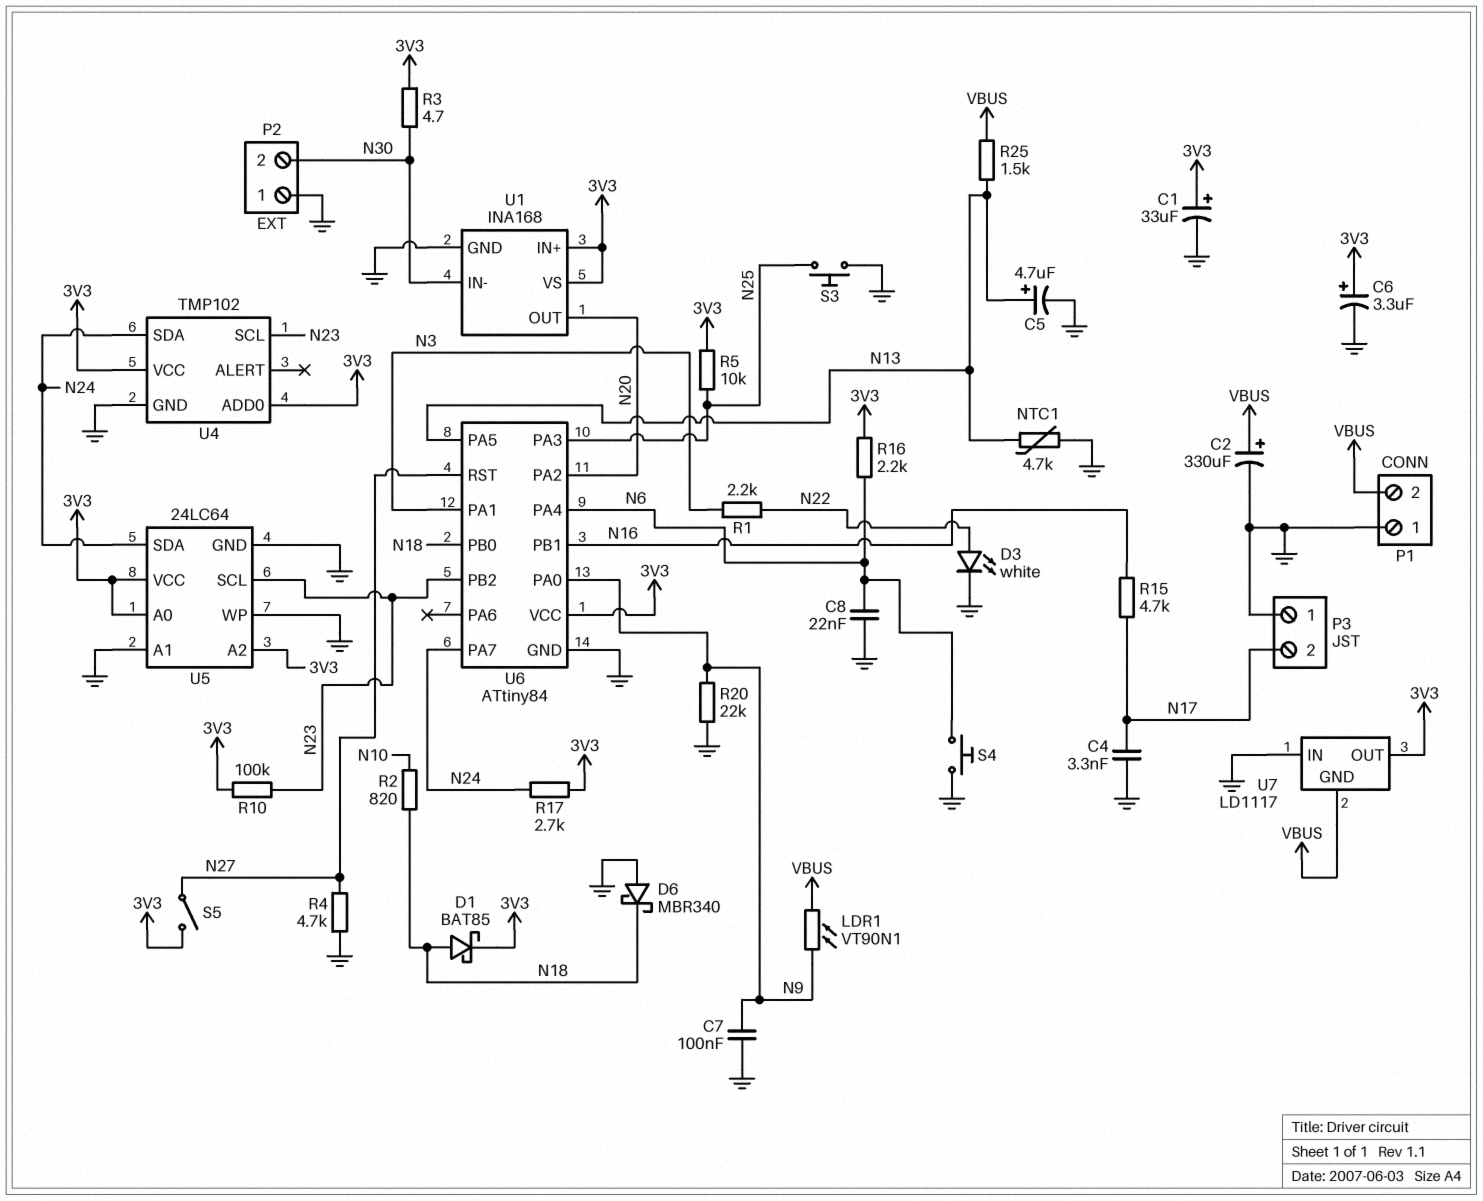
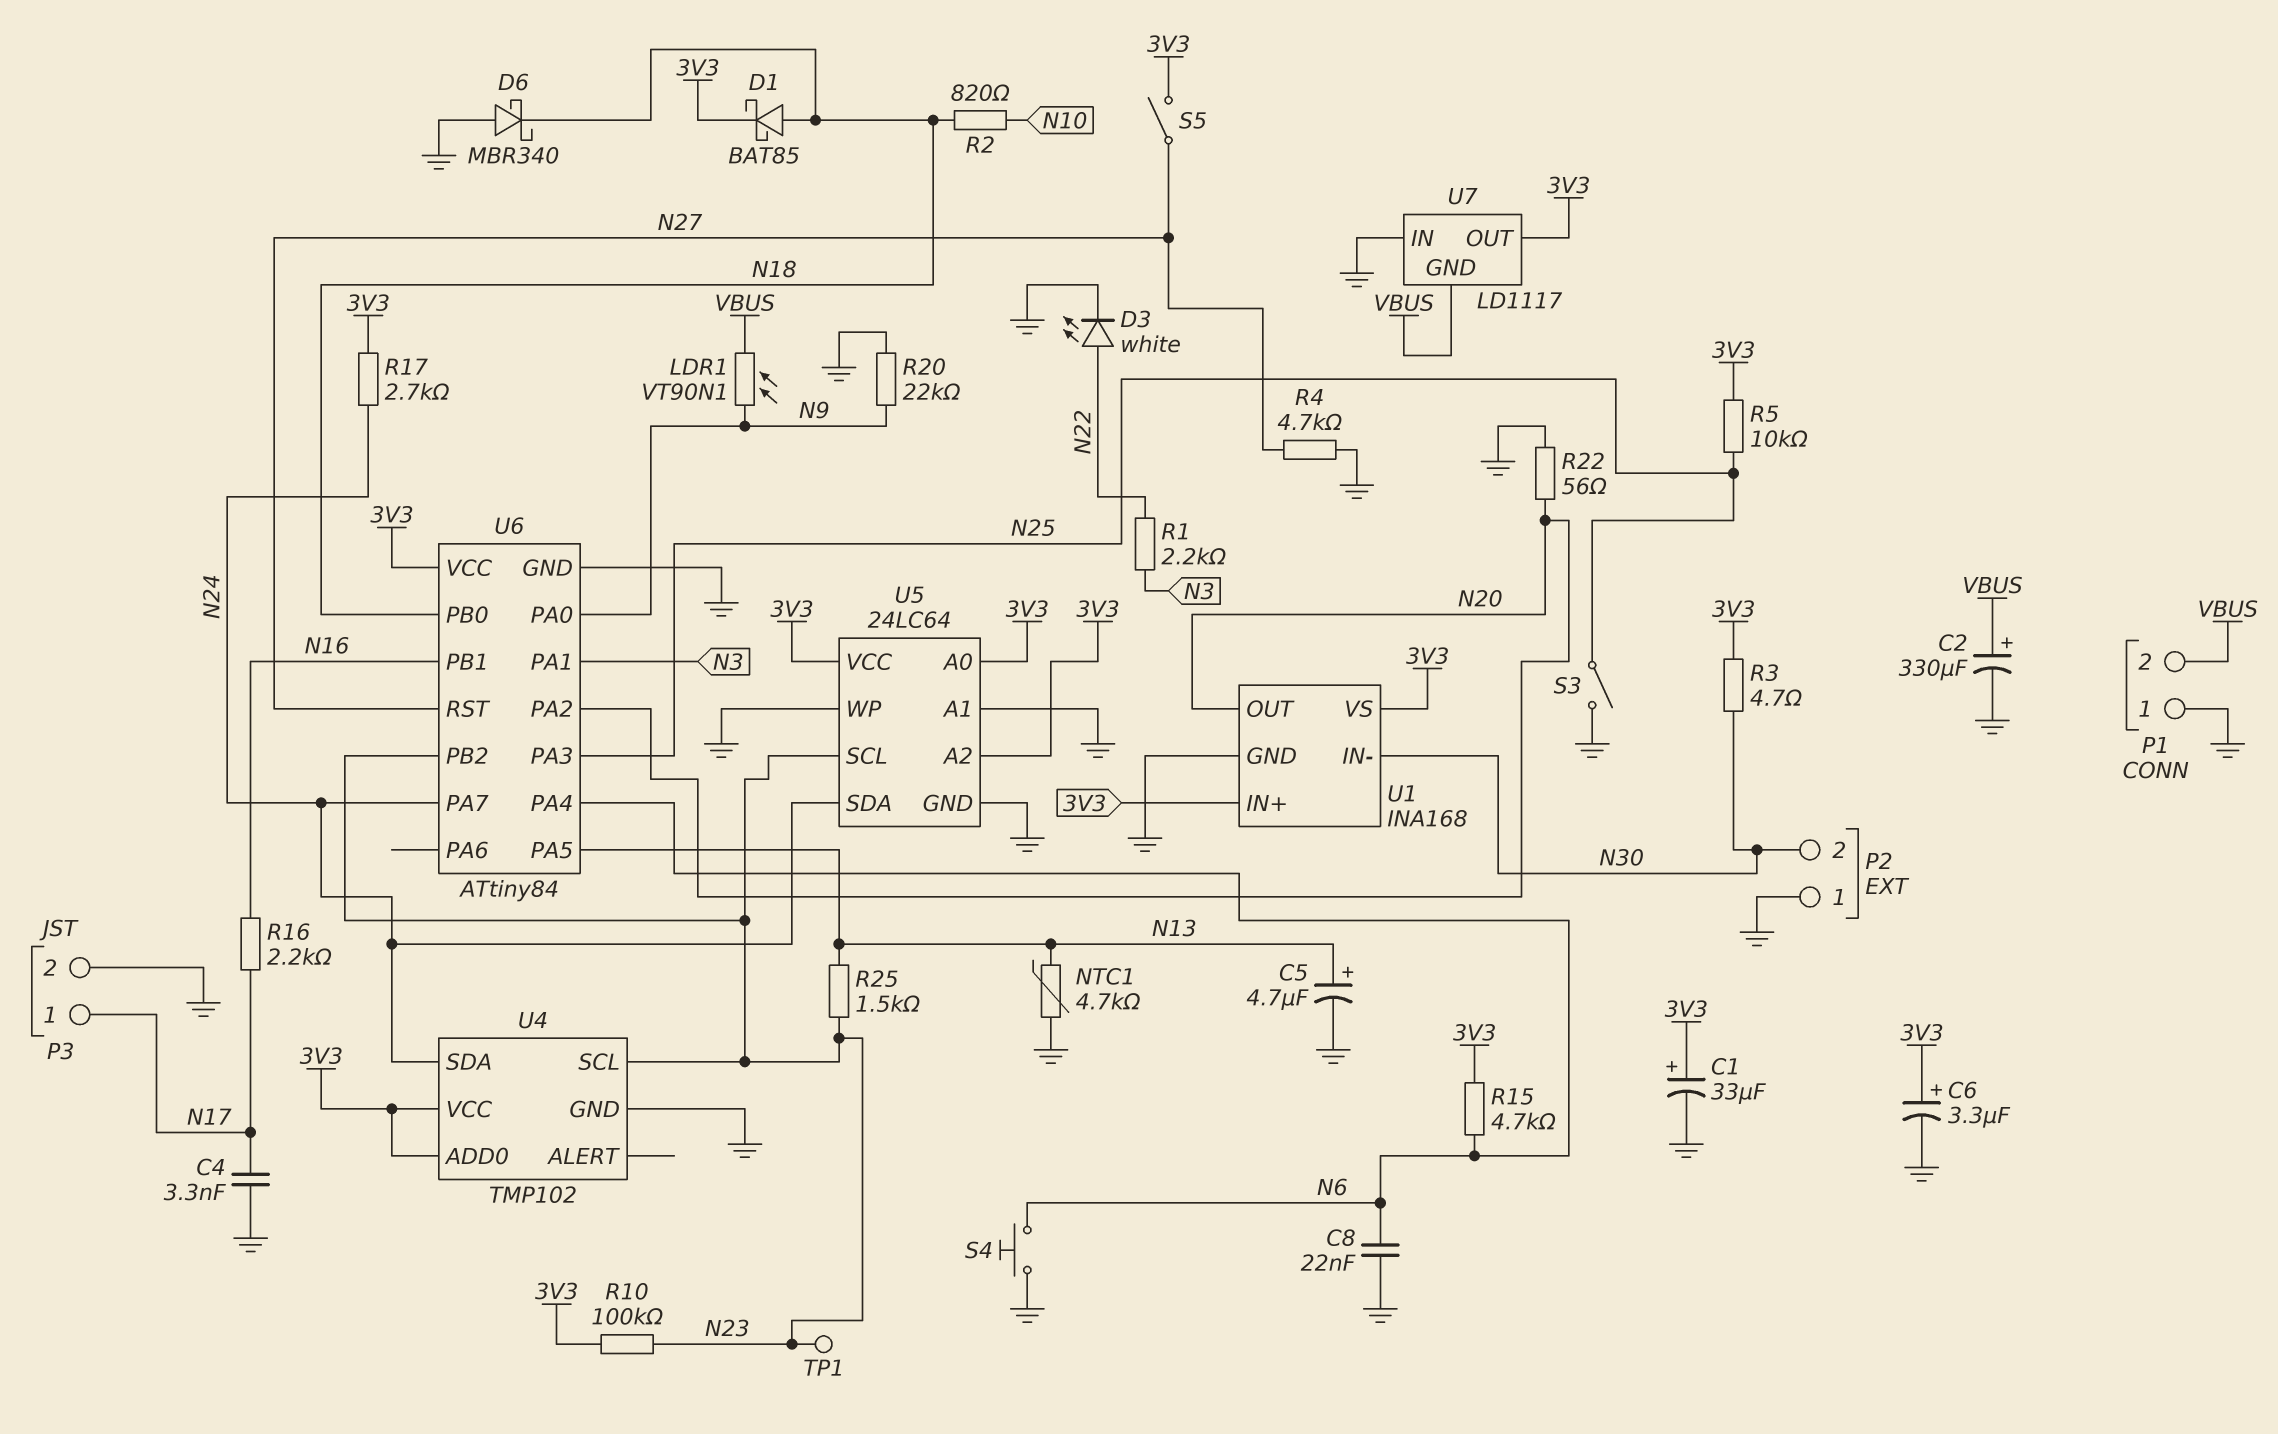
C7: 100nF (GND, N9) -> none
P3 pin 1: GND -> N17
P3 pin 2: N17 -> GND
R15: 4.7k (N16, N17) -> 4.7k (3V3, N6)
R16: 2.2k (3V3, N6) -> 2.2k (N16, N17)
R22: none -> 56 (GND, N20)
R25: 1.5k (N13, VBUS) -> 1.5k (N13, N23)
S3: button (GND, N25) -> switch (GND, N25)
TP1: none -> test point (N23)

